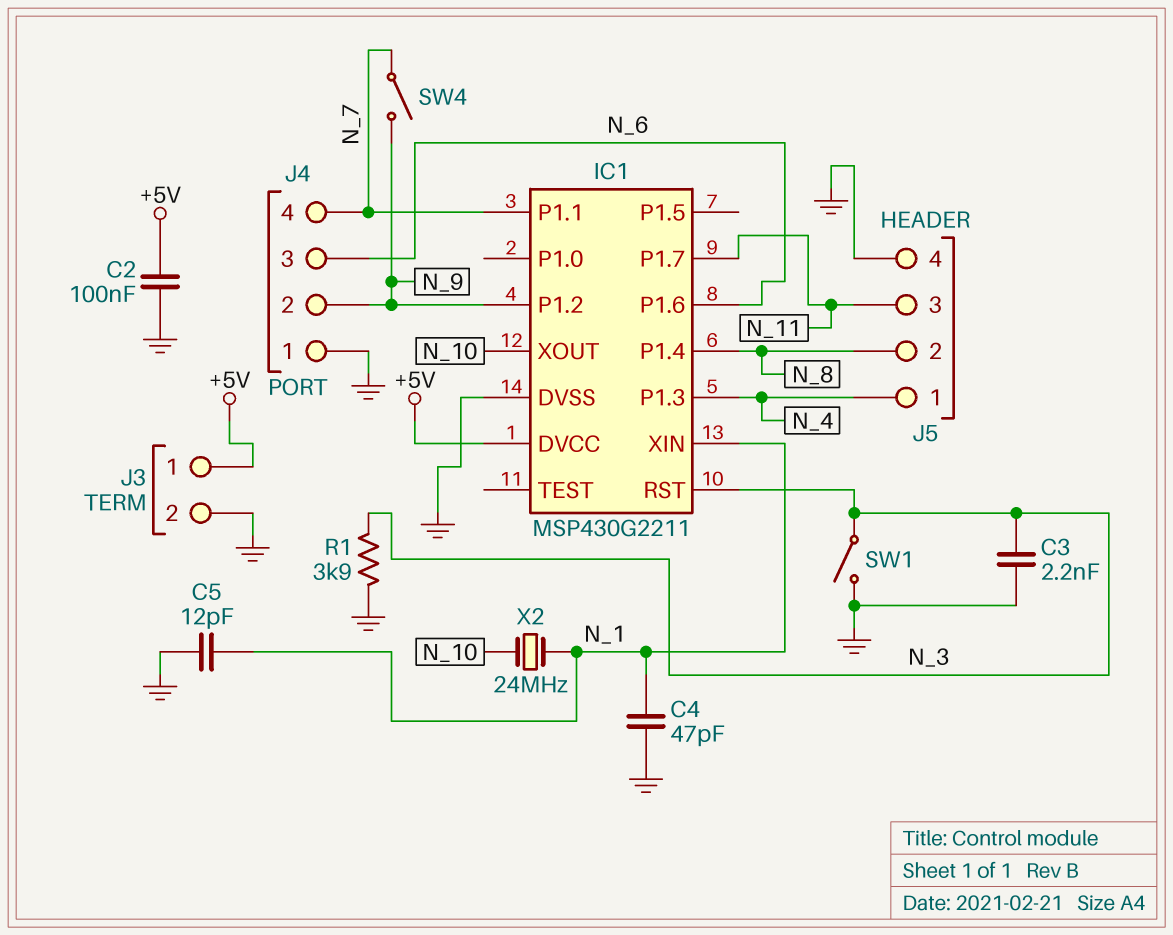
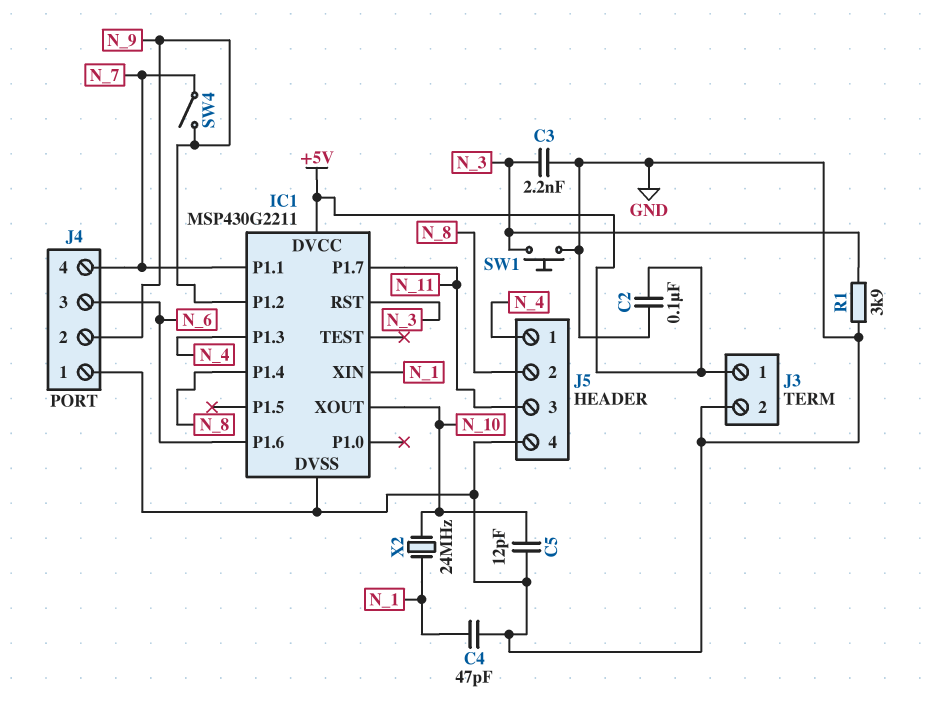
C5: 12pF (GND, N_1) -> 12pF (GND, N_10)
SW1: switch (GND, N_3) -> button (GND, N_3)

